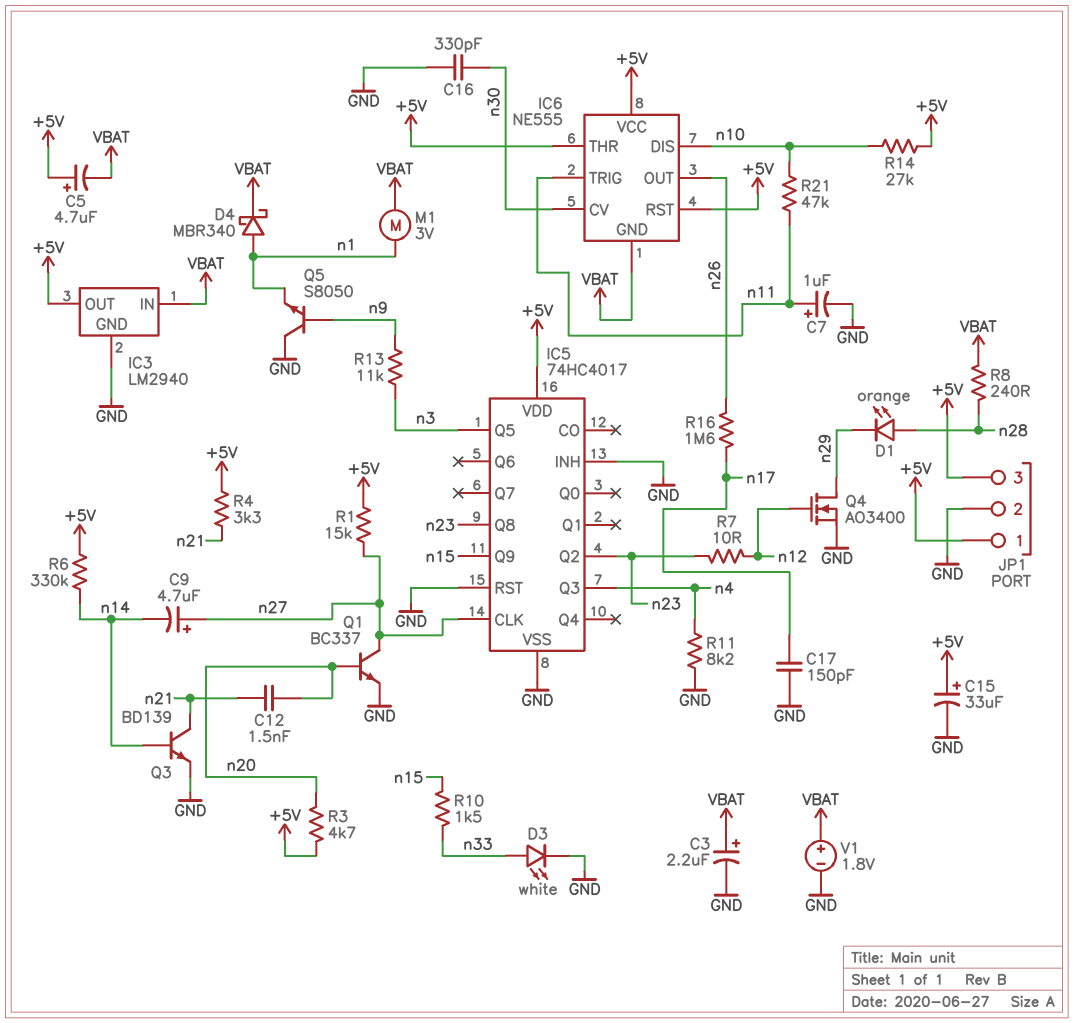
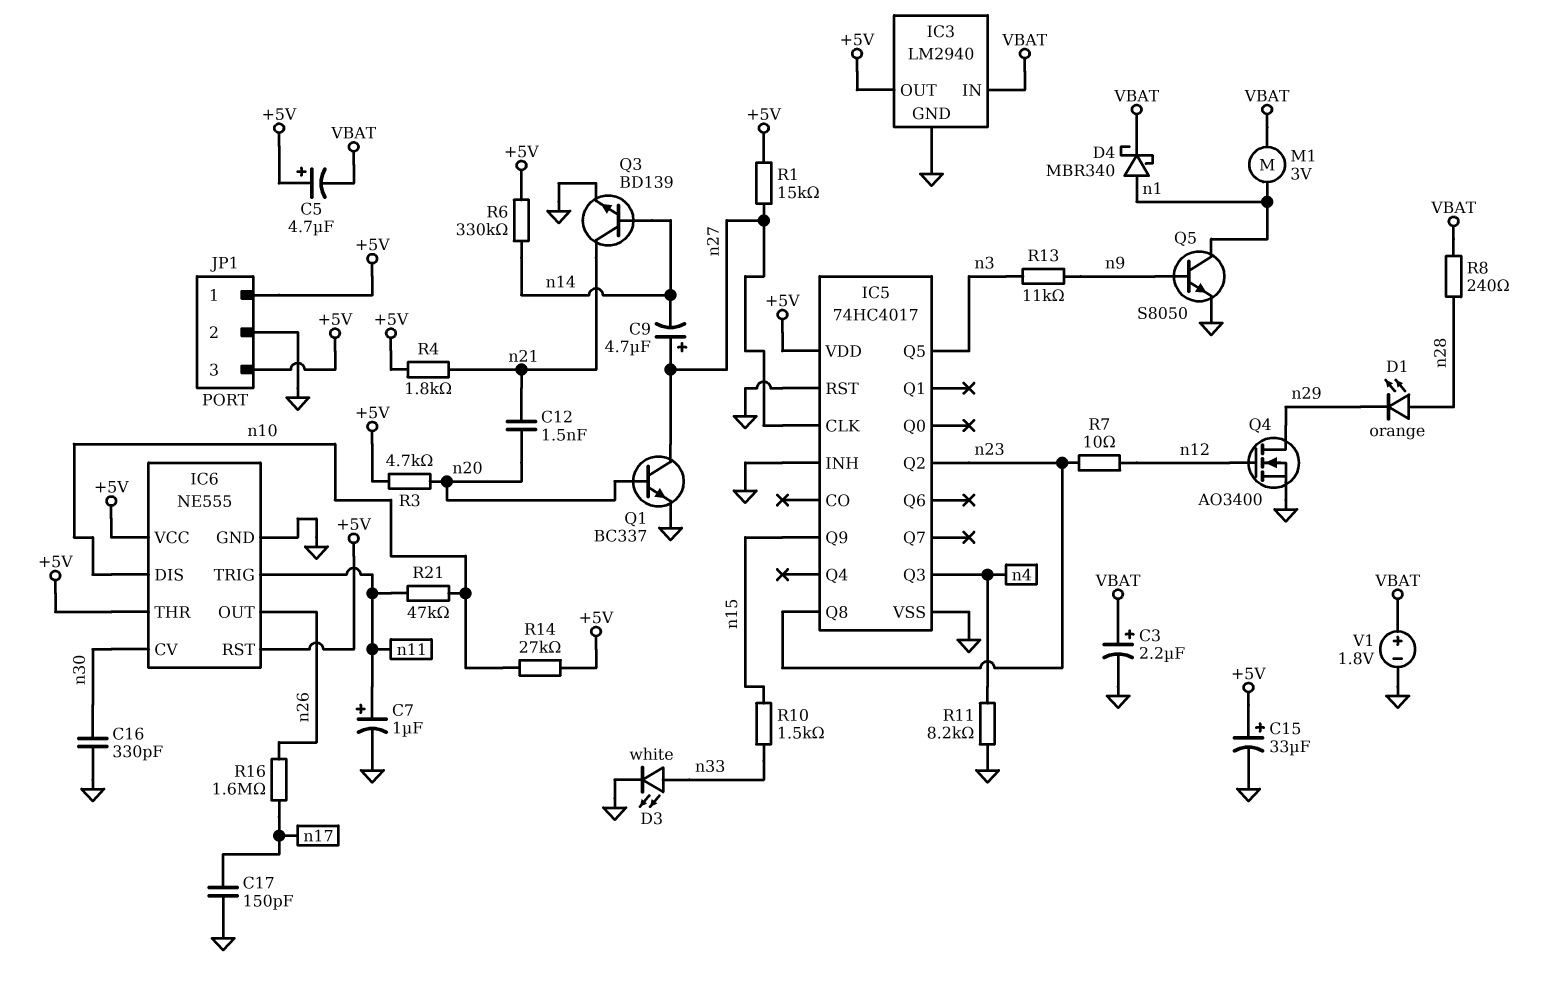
IC6 pin GND: VBAT -> GND
Q5: NPN S8050 (B n9, C GND, E n1) -> NPN S8050 (B n9, C n1, E GND)
R4: 3.3k (+5V, n21) -> 1.8k (+5V, n21)

